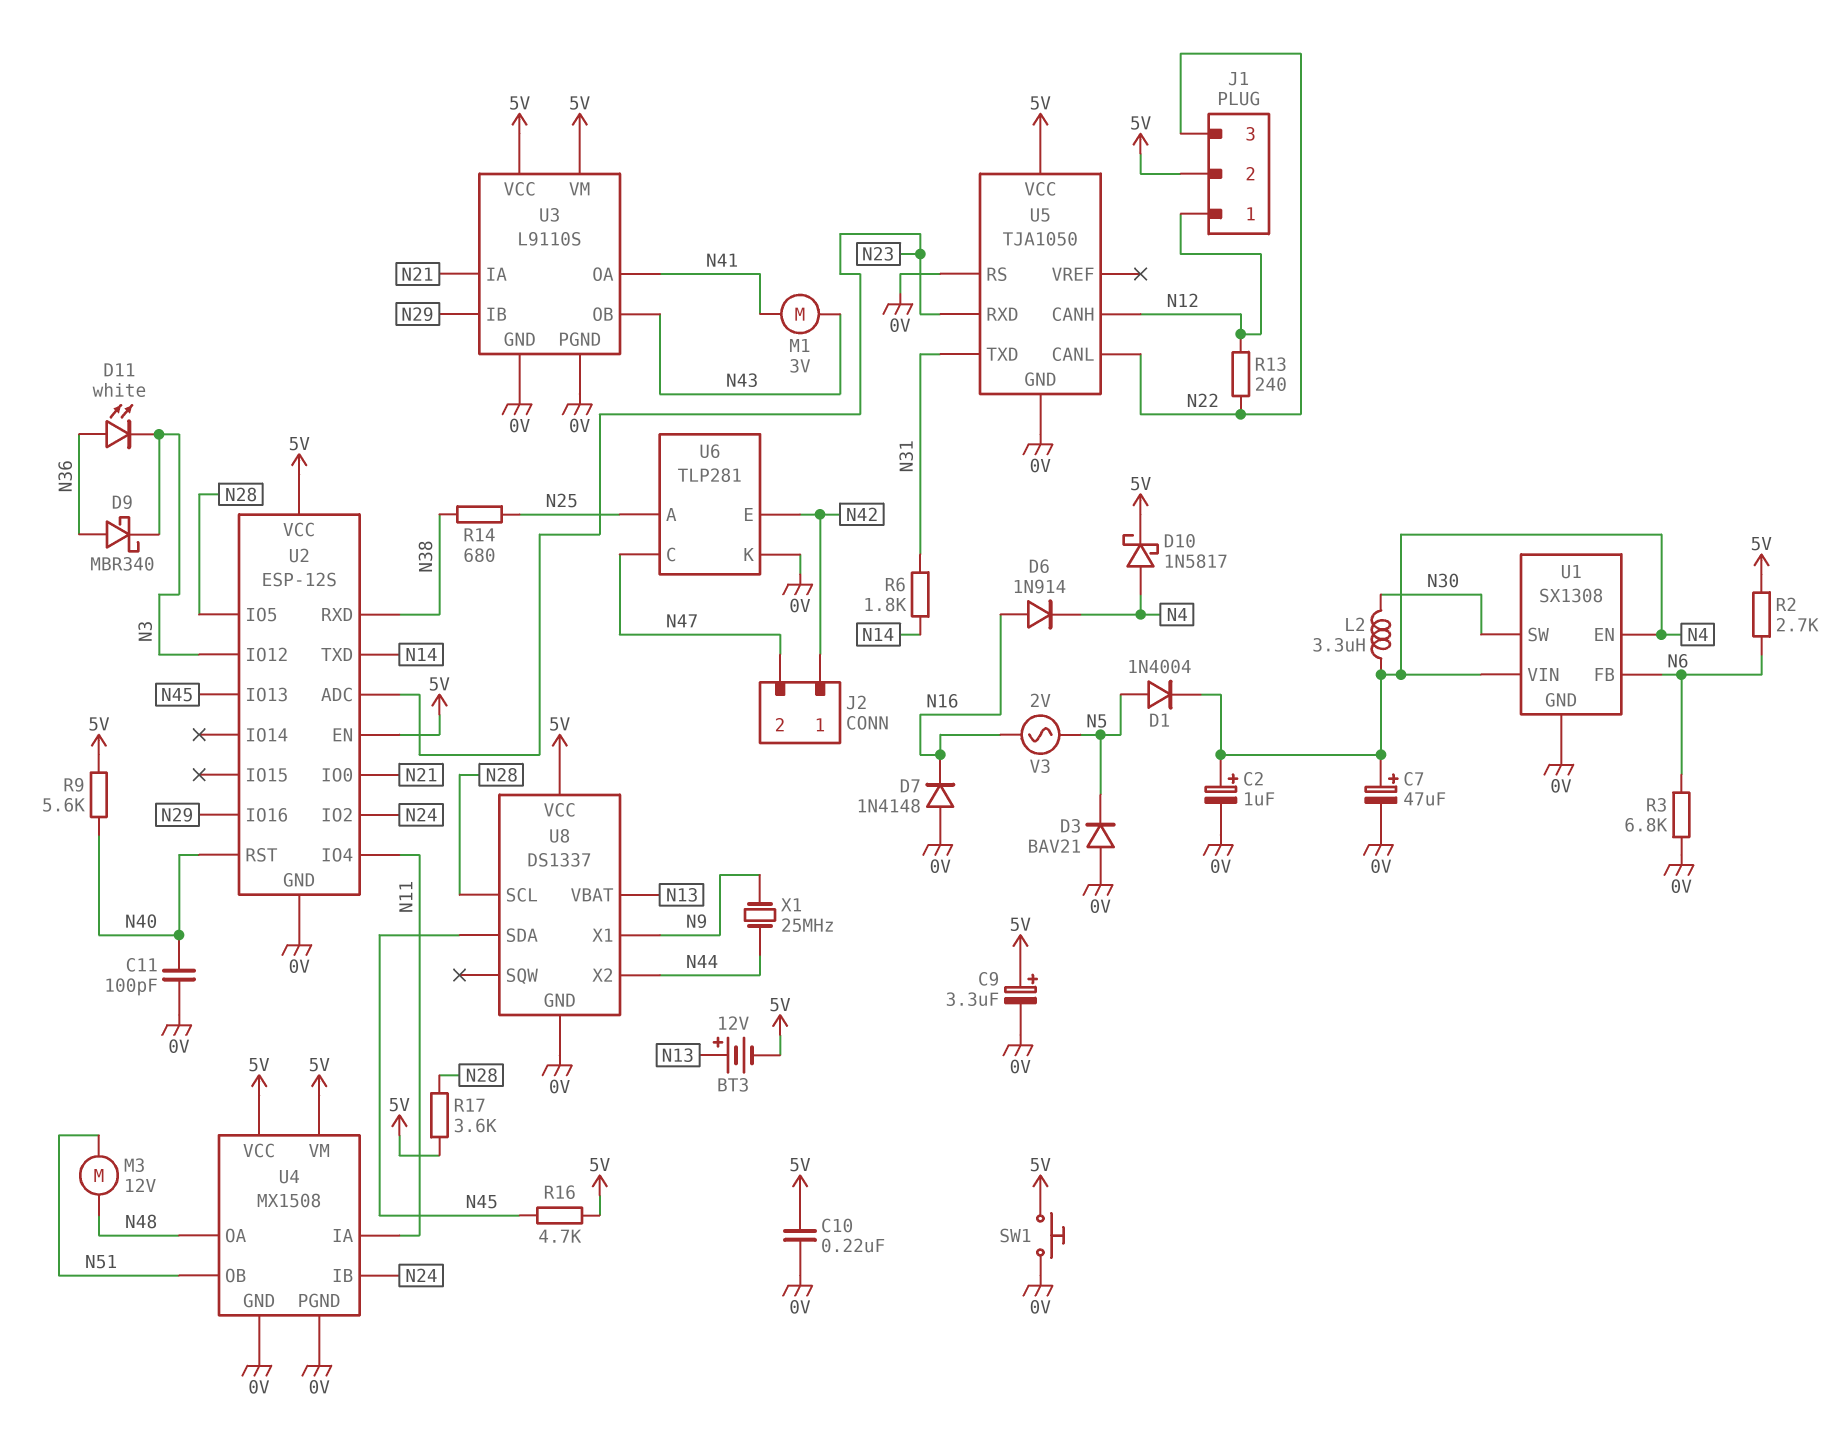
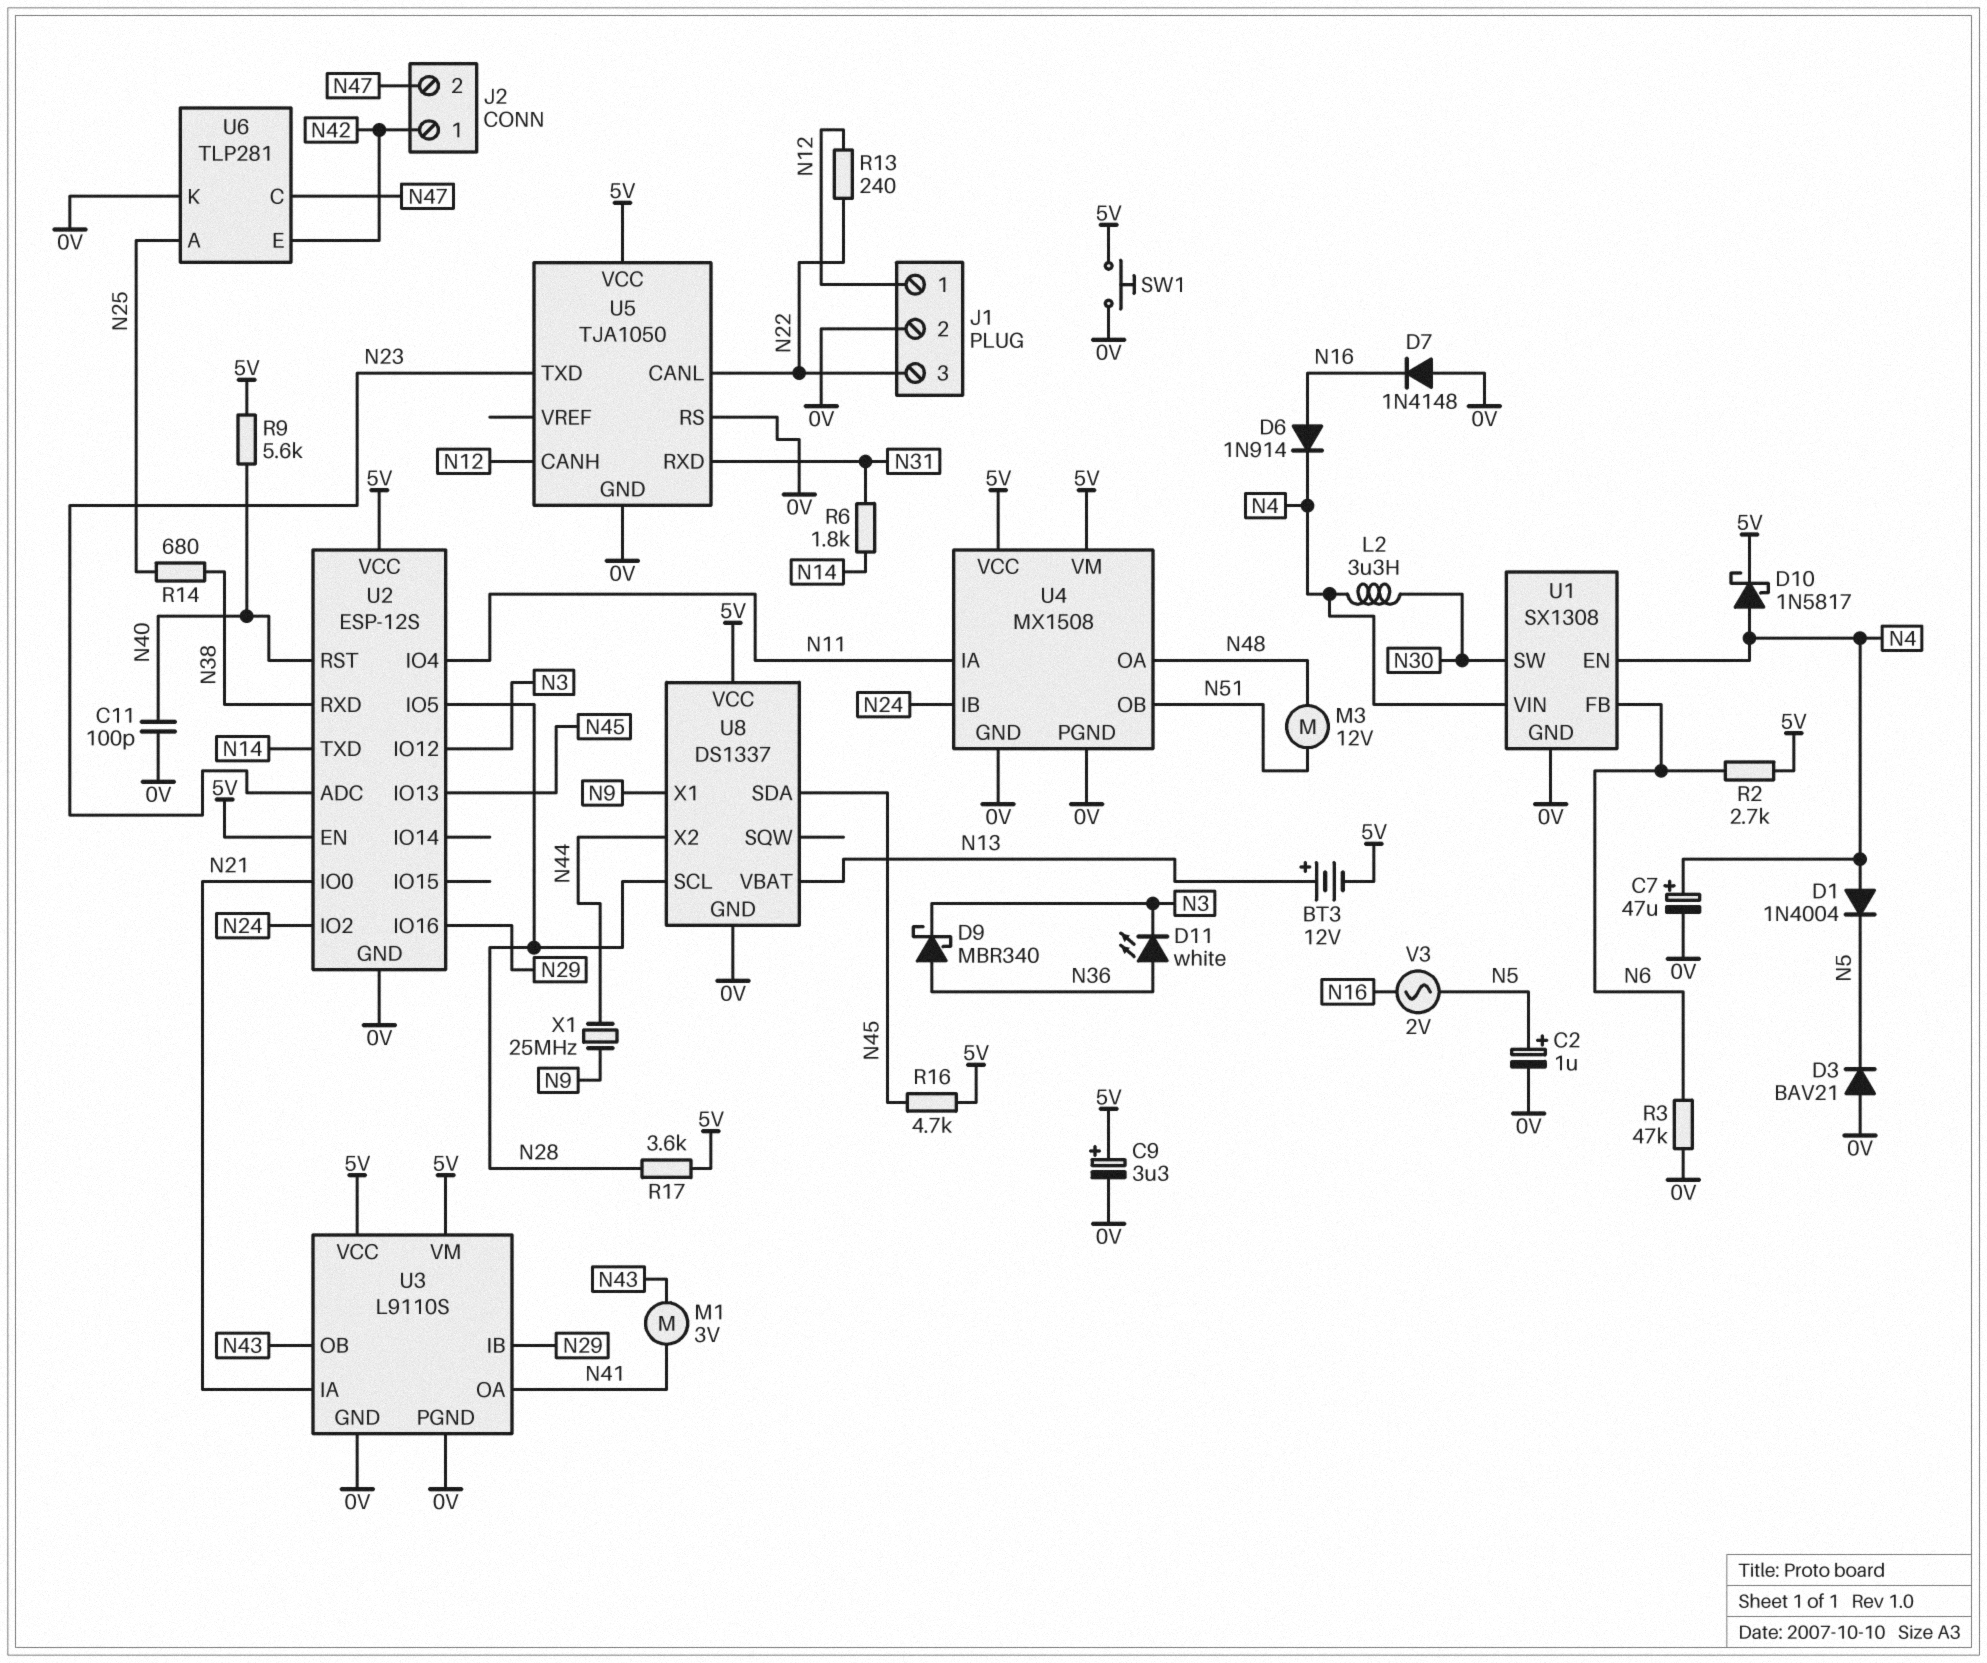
C2: 1uF (plus N4, minus 0V) -> 1uF (plus N5, minus 0V)
C10: 220nF (0V, 5V) -> none
D1: diode 1N4004 (A N5, K N4) -> diode 1N4004 (A N4, K N5)
J1 pin 2: 5V -> 0V
R3: 6.8k (0V, N6) -> 47k (0V, N6)
U5 pin RXD: N23 -> N31
U5 pin TXD: N31 -> N23

